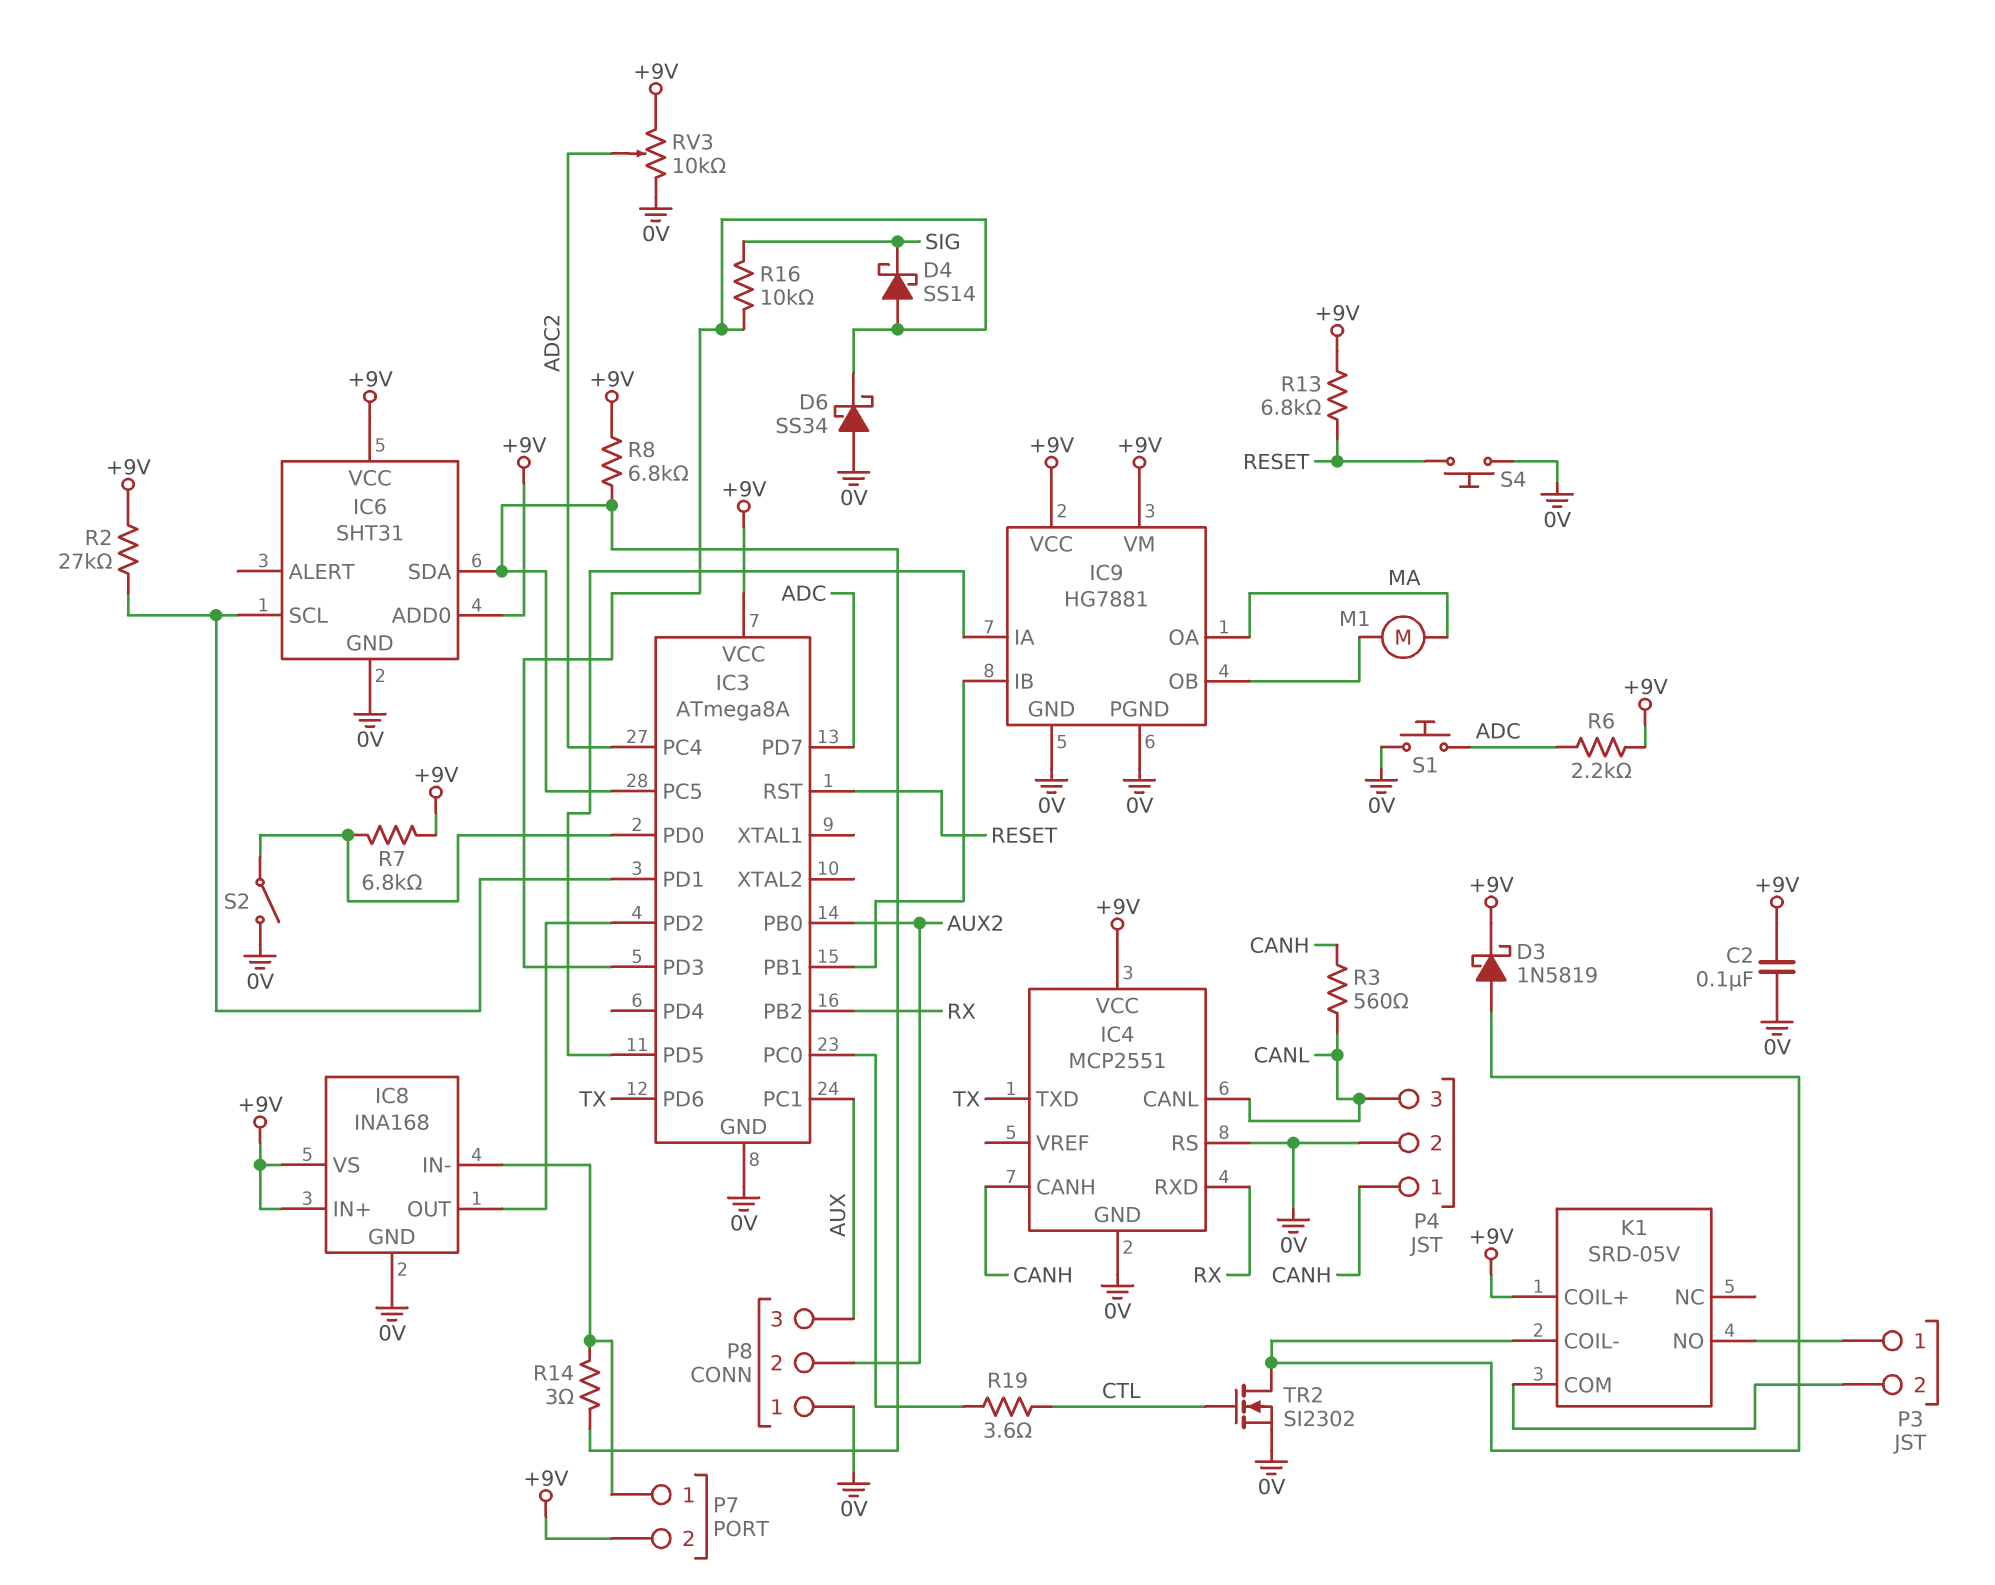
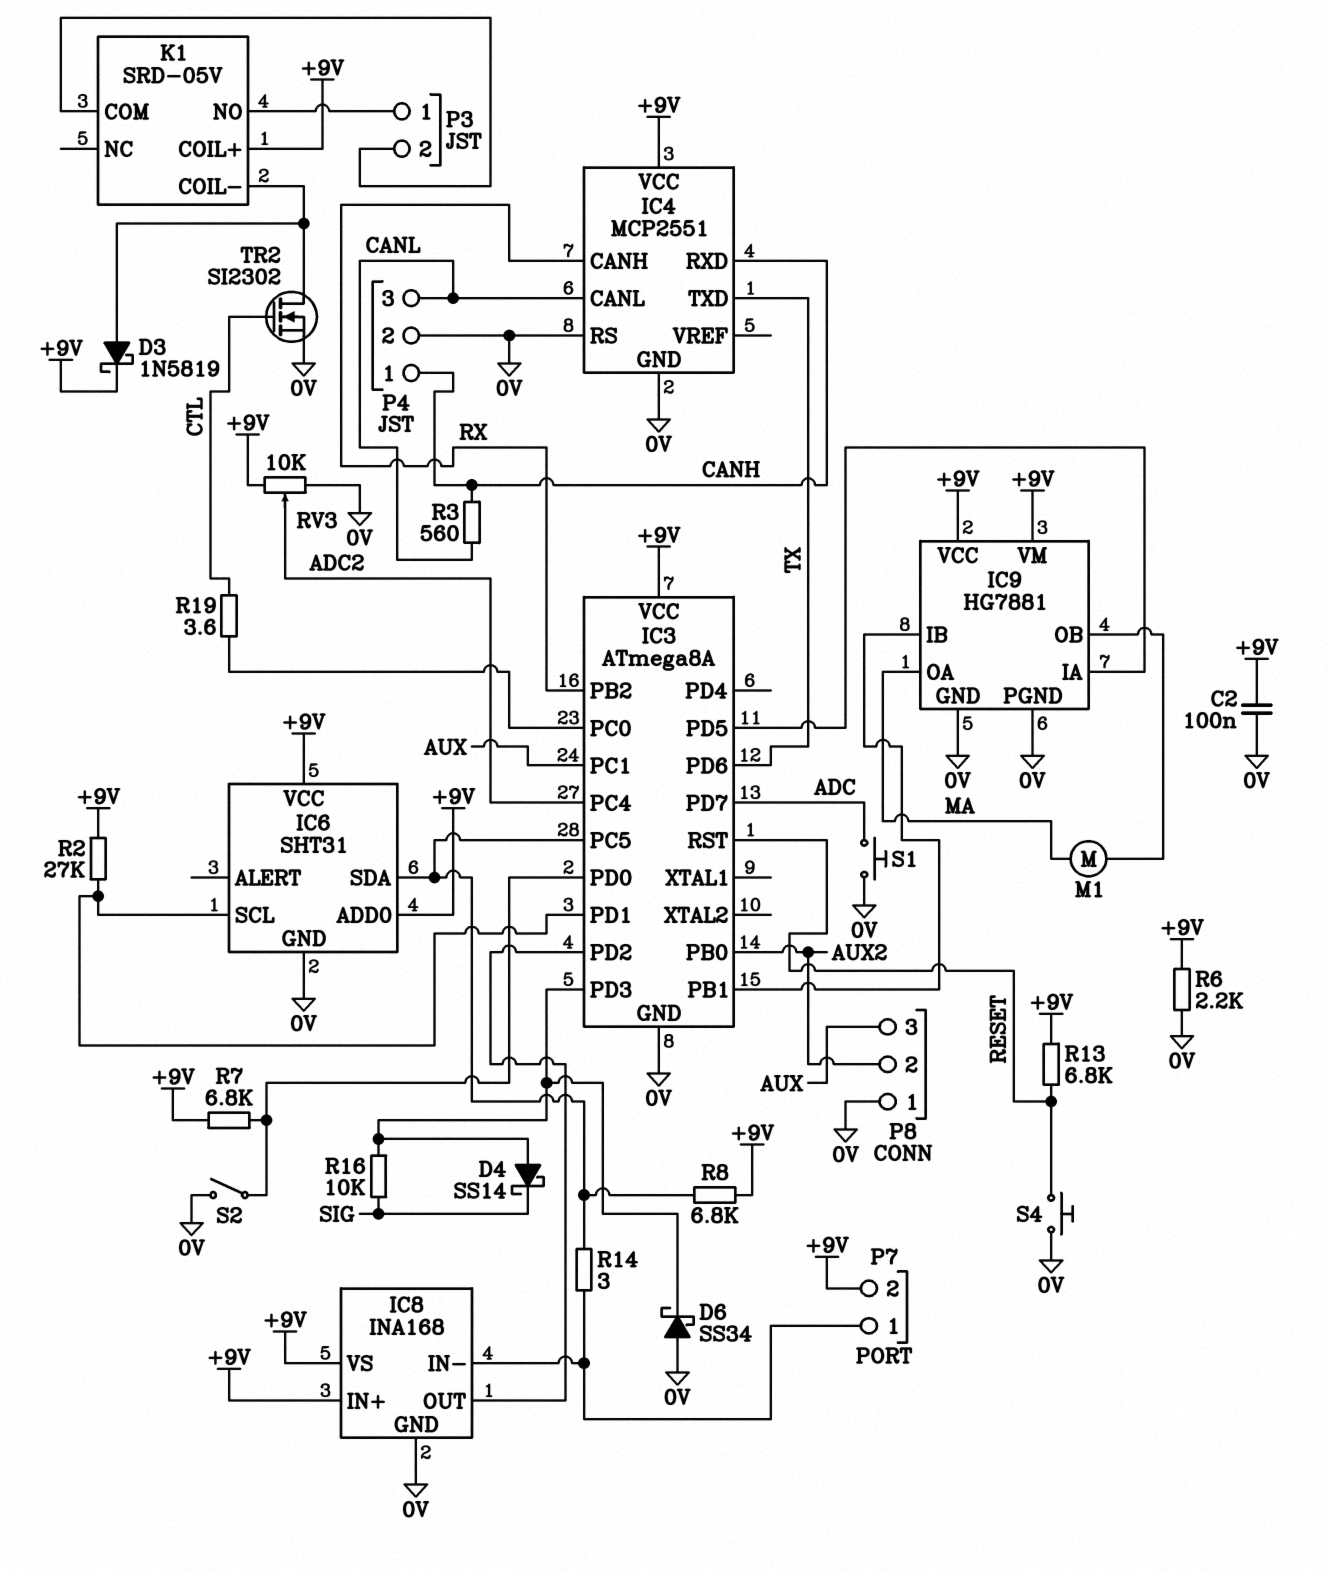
IC4 pin CANH: CANH -> RX
IC4 pin RXD: RX -> CANH
R6: 2.2k (+9V, ADC) -> 2.2k (+9V, 0V)

